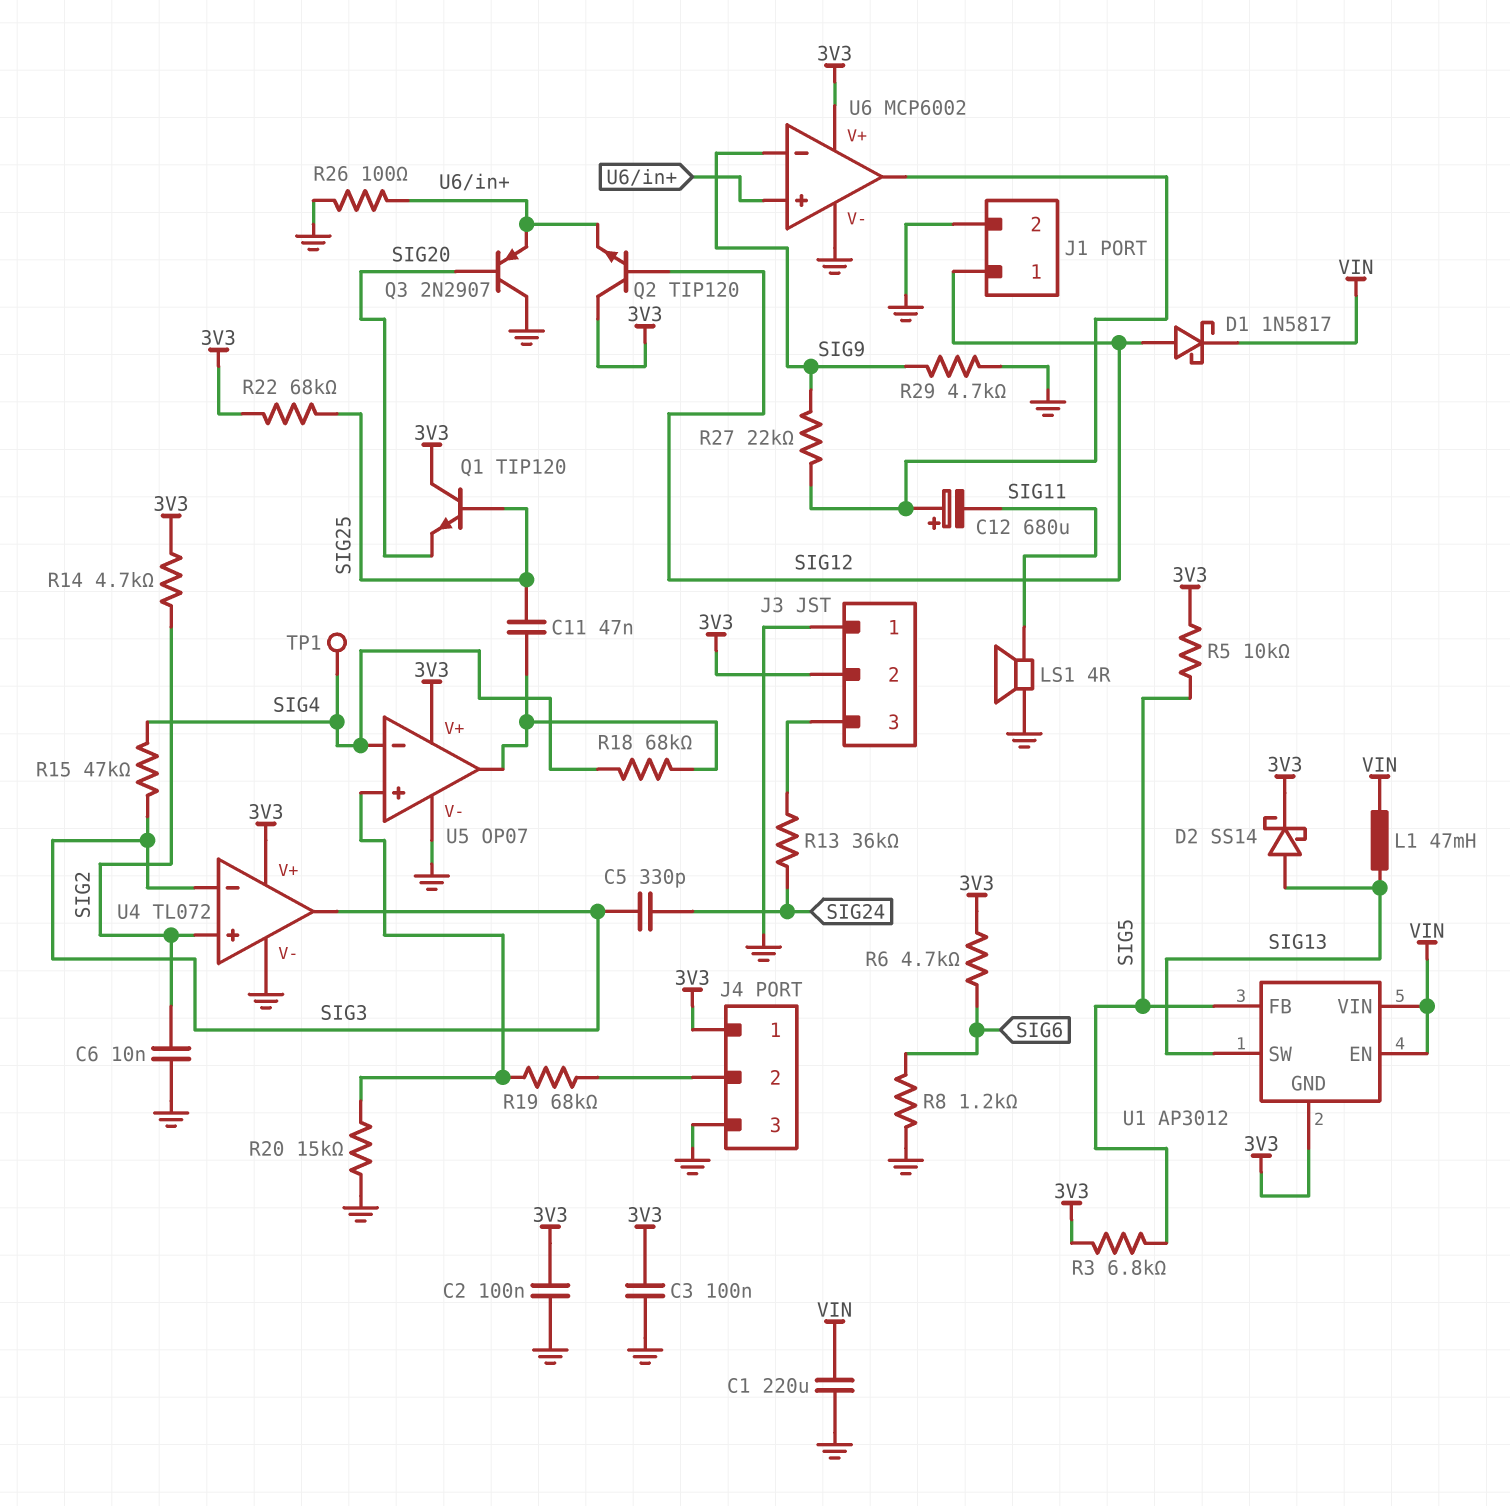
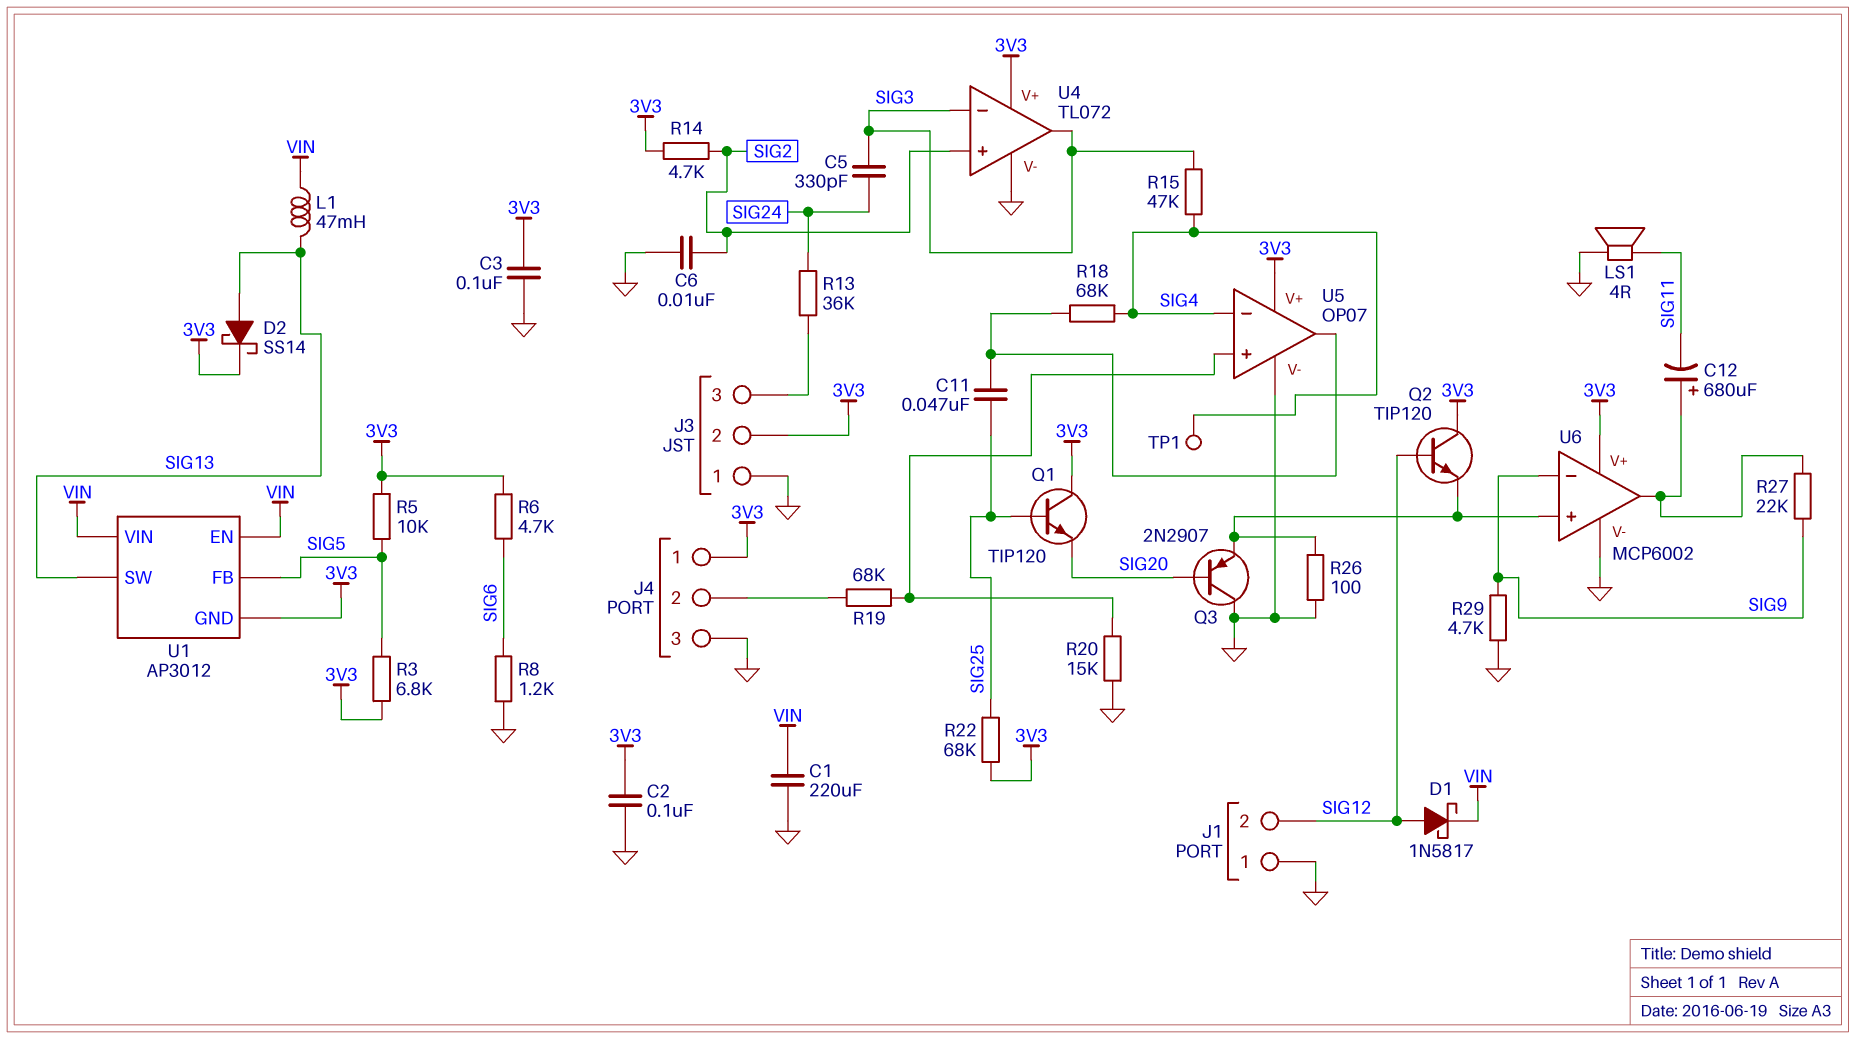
J1 pin 1: SIG12 -> GND
J1 pin 2: GND -> SIG12

